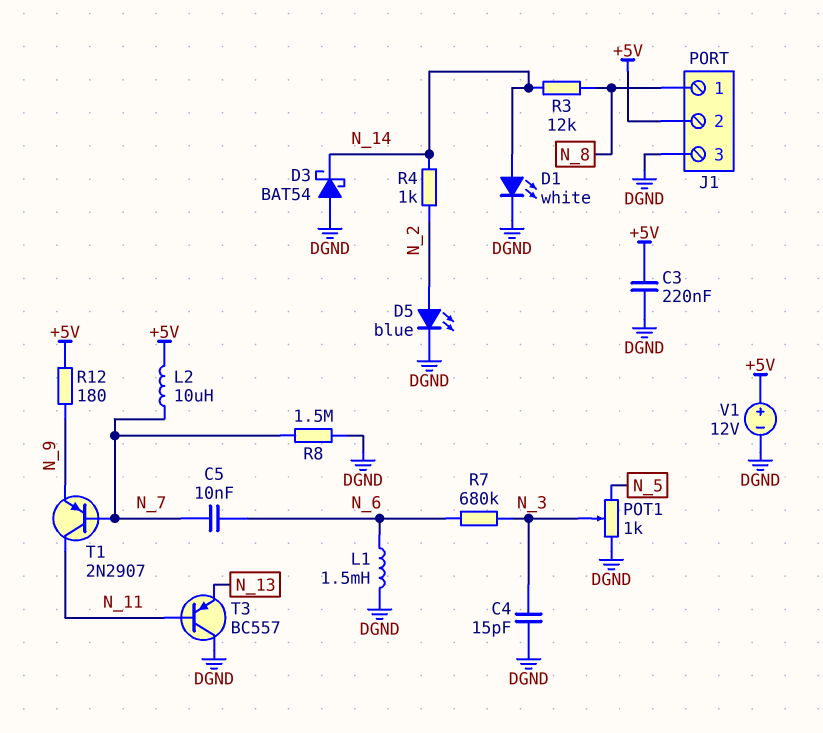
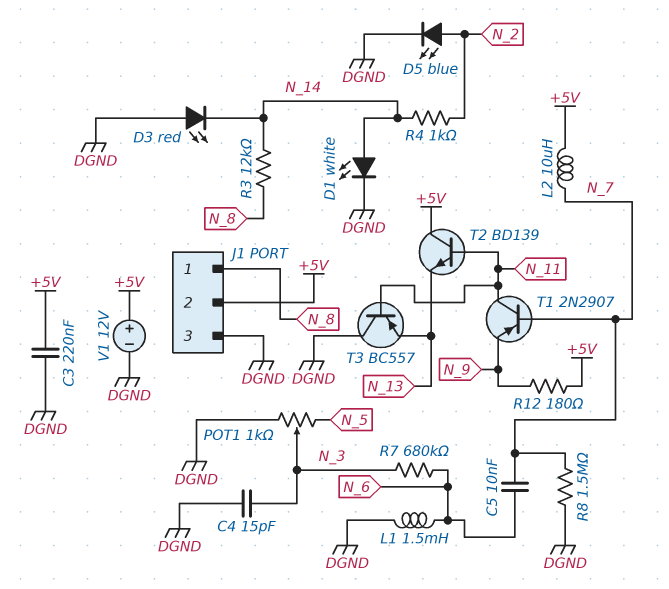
D3: schottky BAT54 (A DGND, K N_14) -> LED red (A DGND, K N_14)
T2: none -> NPN BD139 (B N_11, C +5V, E N_13)

